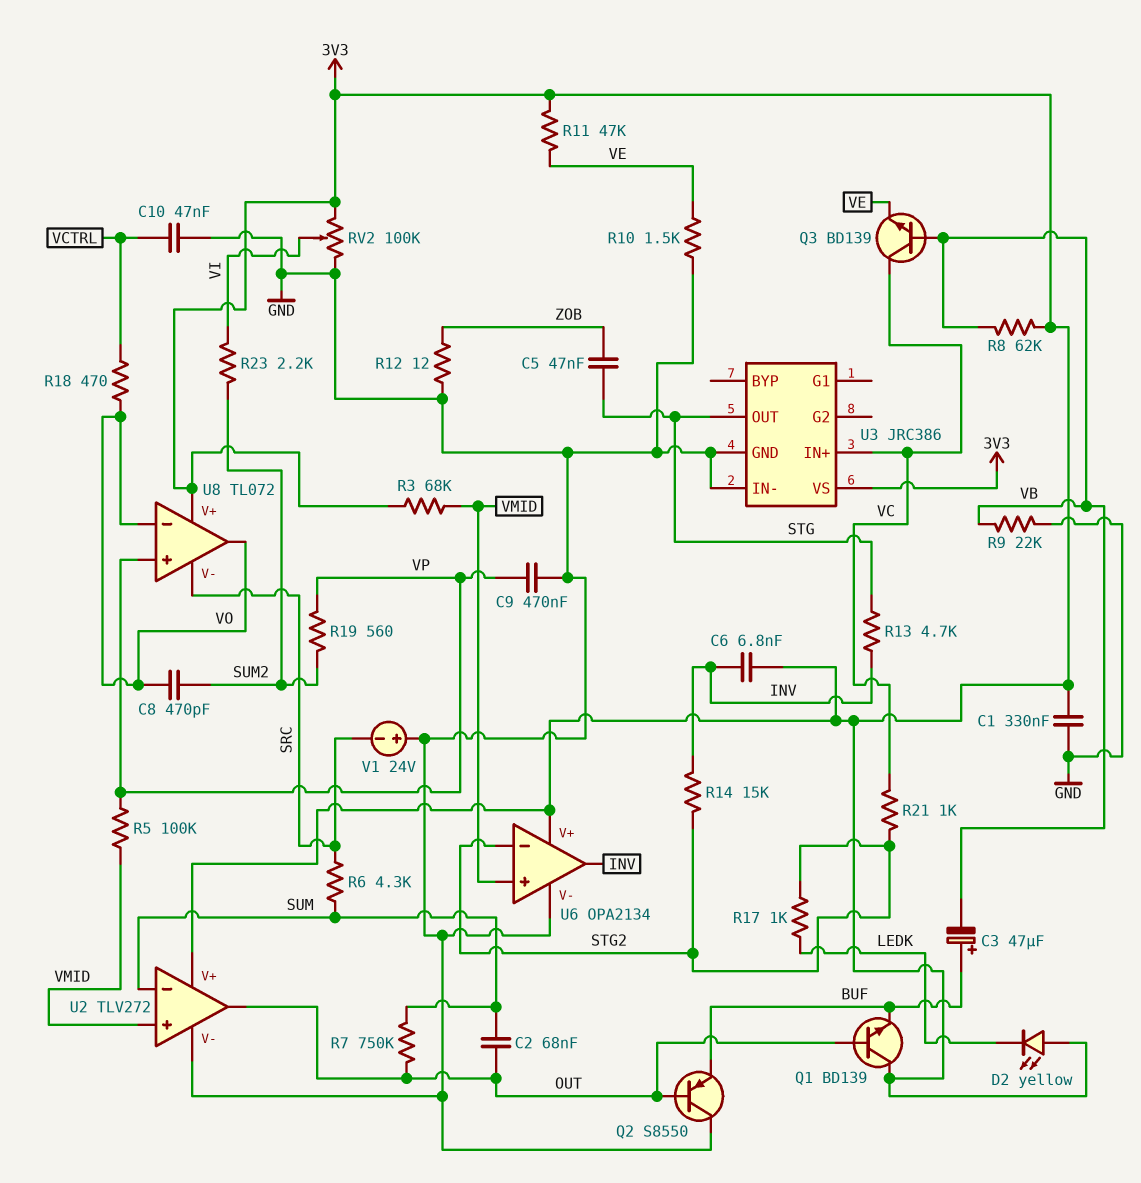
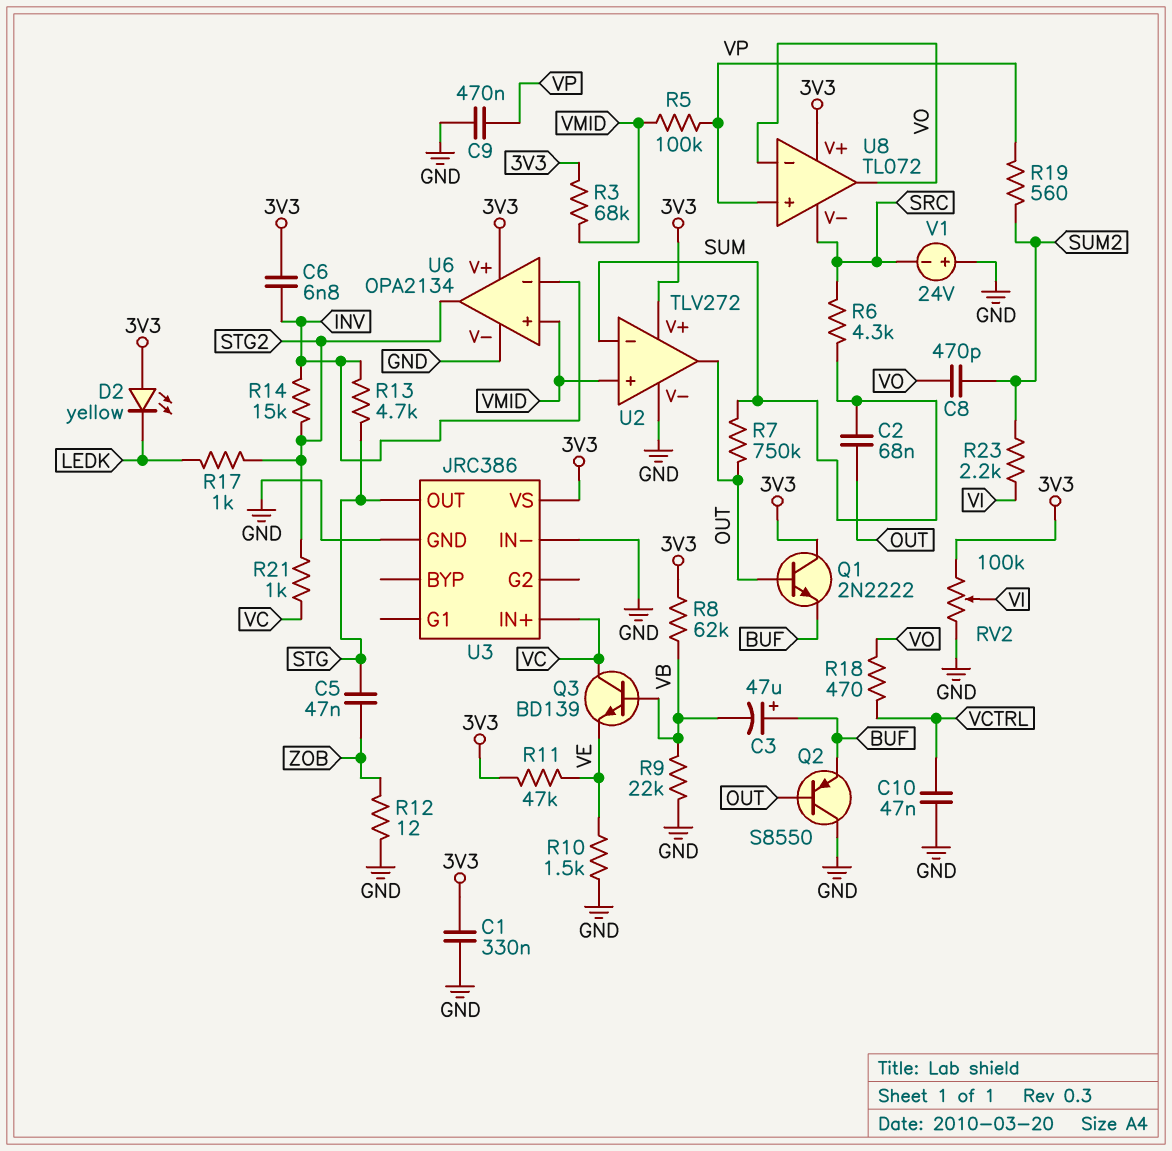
Q1: NPN BD139 (B OUT, C 3V3, E BUF) -> NPN 2N2222 (B OUT, C 3V3, E BUF)
U6 pin in-: STG2 -> INV
U6 pin out: INV -> STG2

